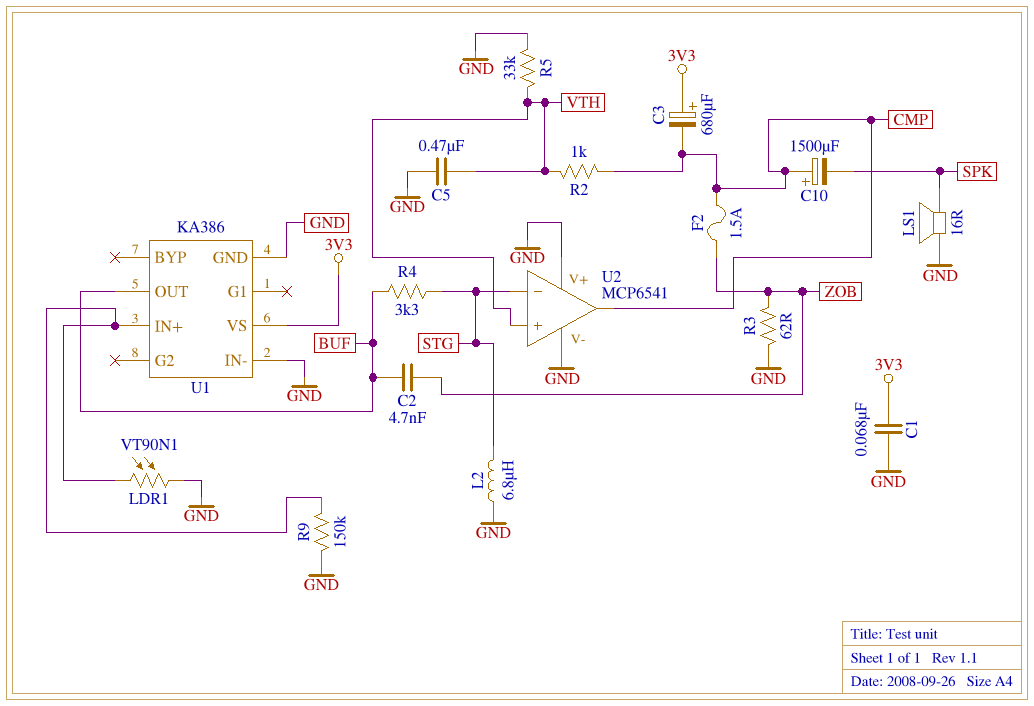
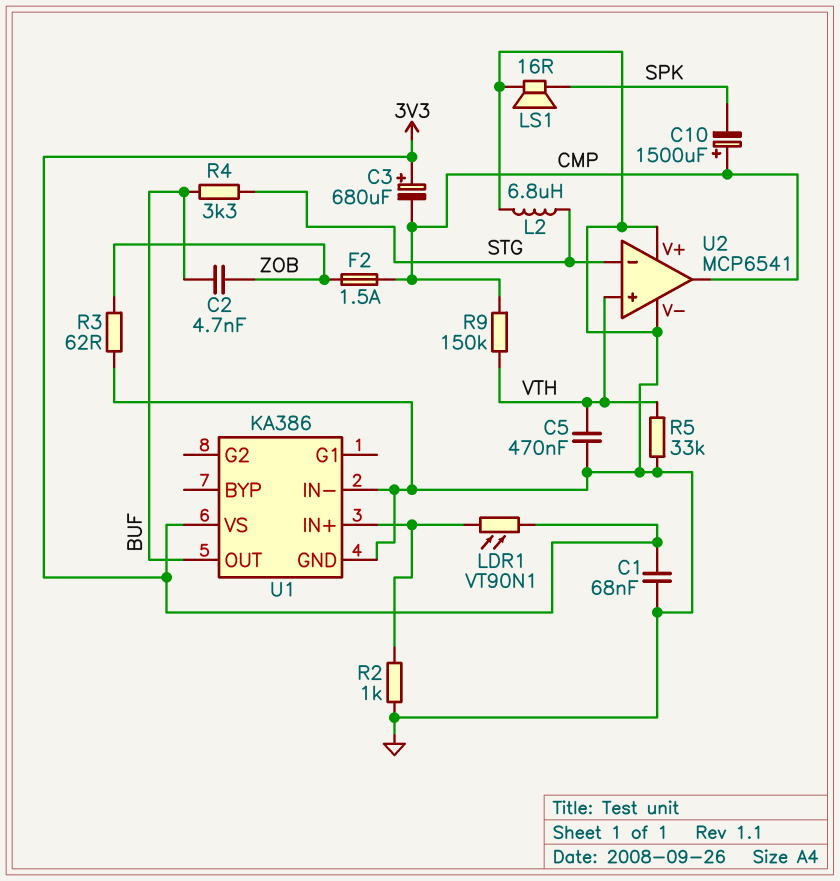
LDR1: VT90N1 (GND, U1/IN+) -> VT90N1 (3V3, U1/IN+)
R2: 1k (CMP, VTH) -> 1k (GND, U1/IN+)
R9: 150k (GND, U1/IN+) -> 150k (CMP, VTH)

